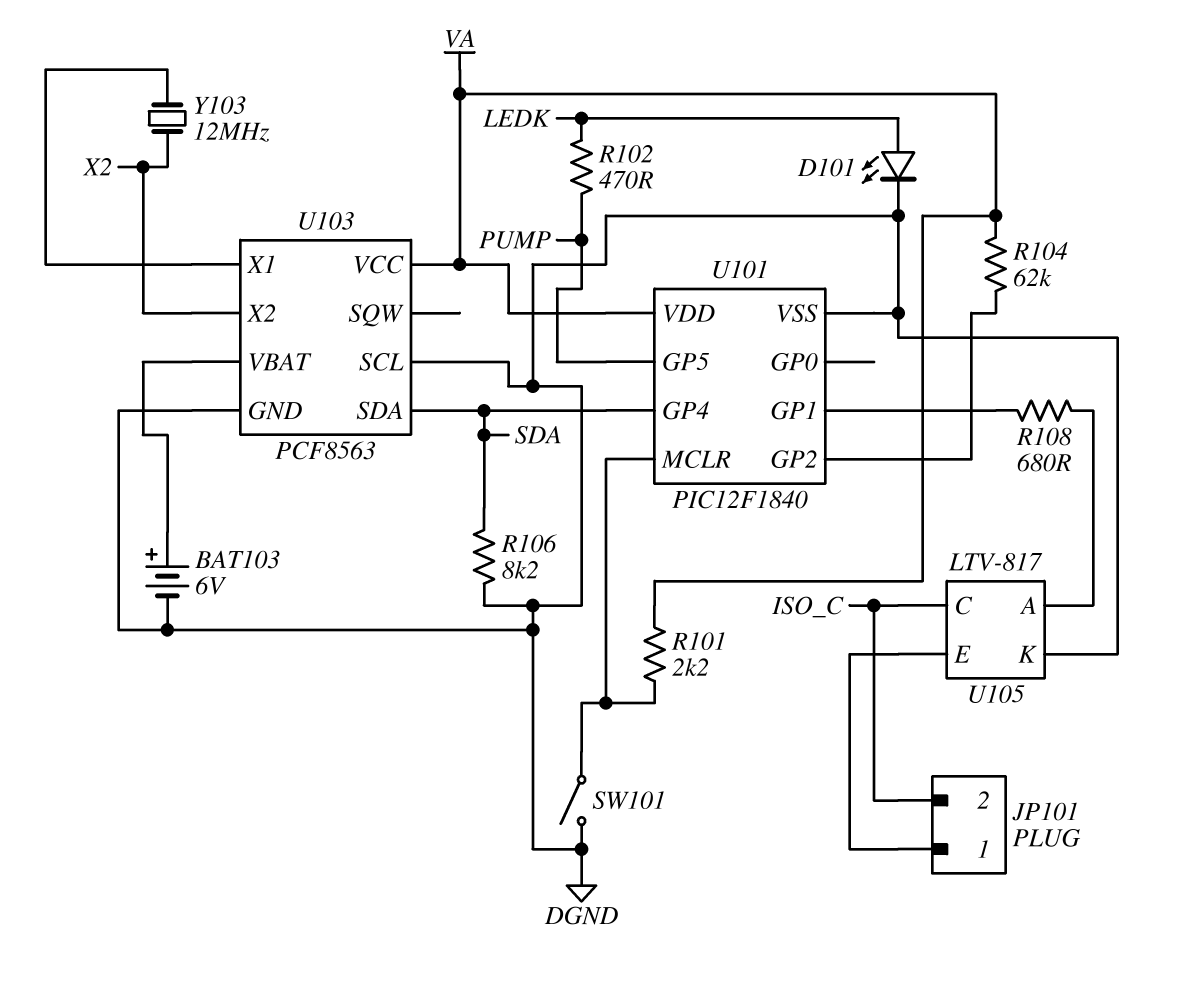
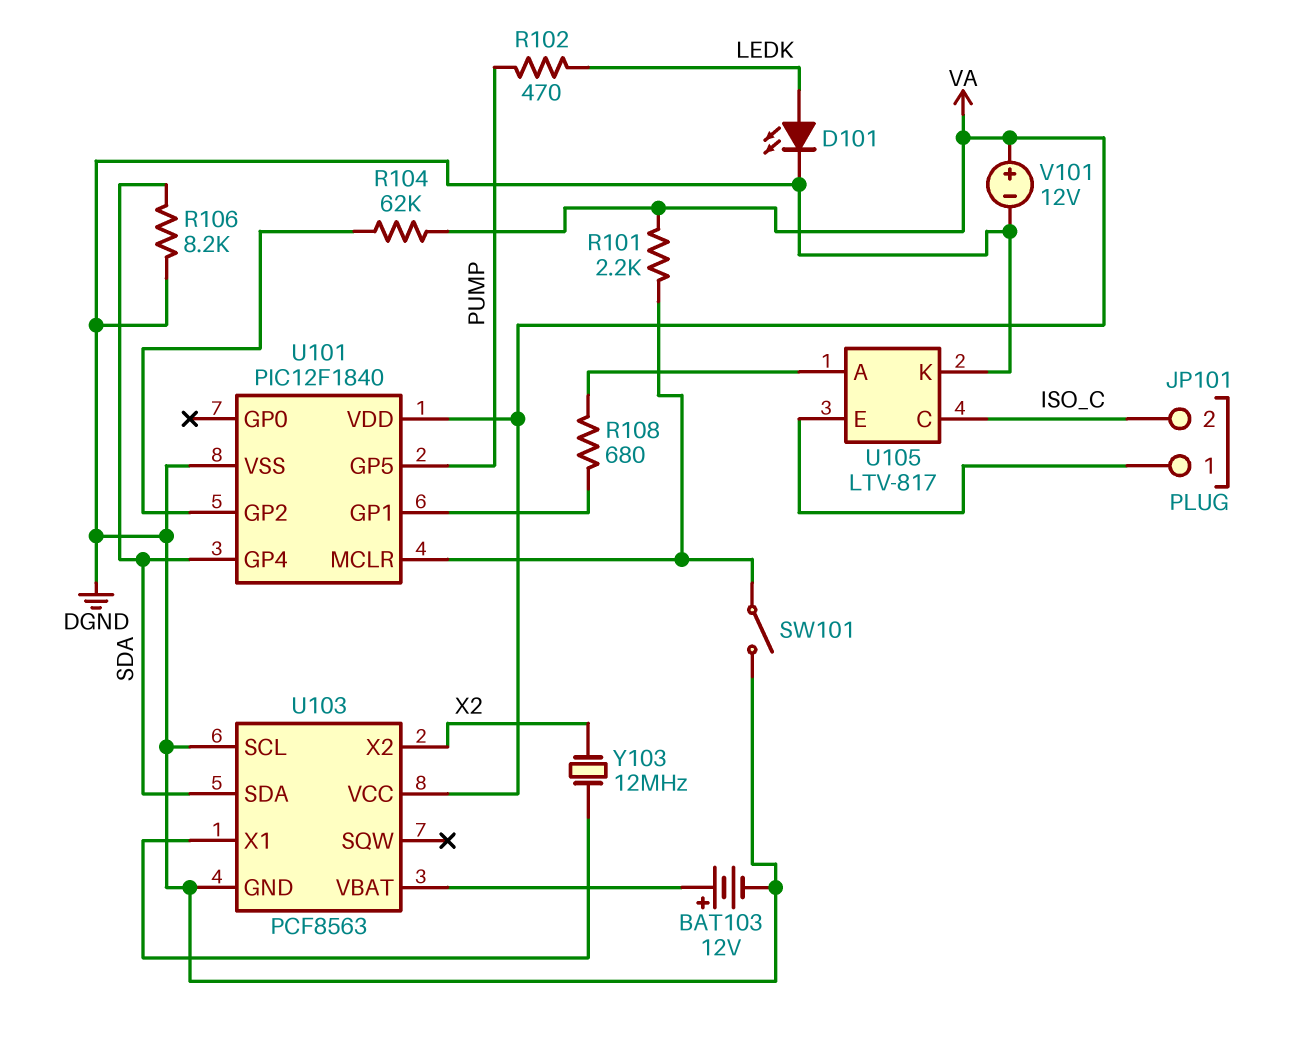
BAT103: 6V (plus U103/VBAT, minus DGND) -> 12V (plus U103/VBAT, minus DGND)
V101: none -> 12V (plus VA, minus DGND)

